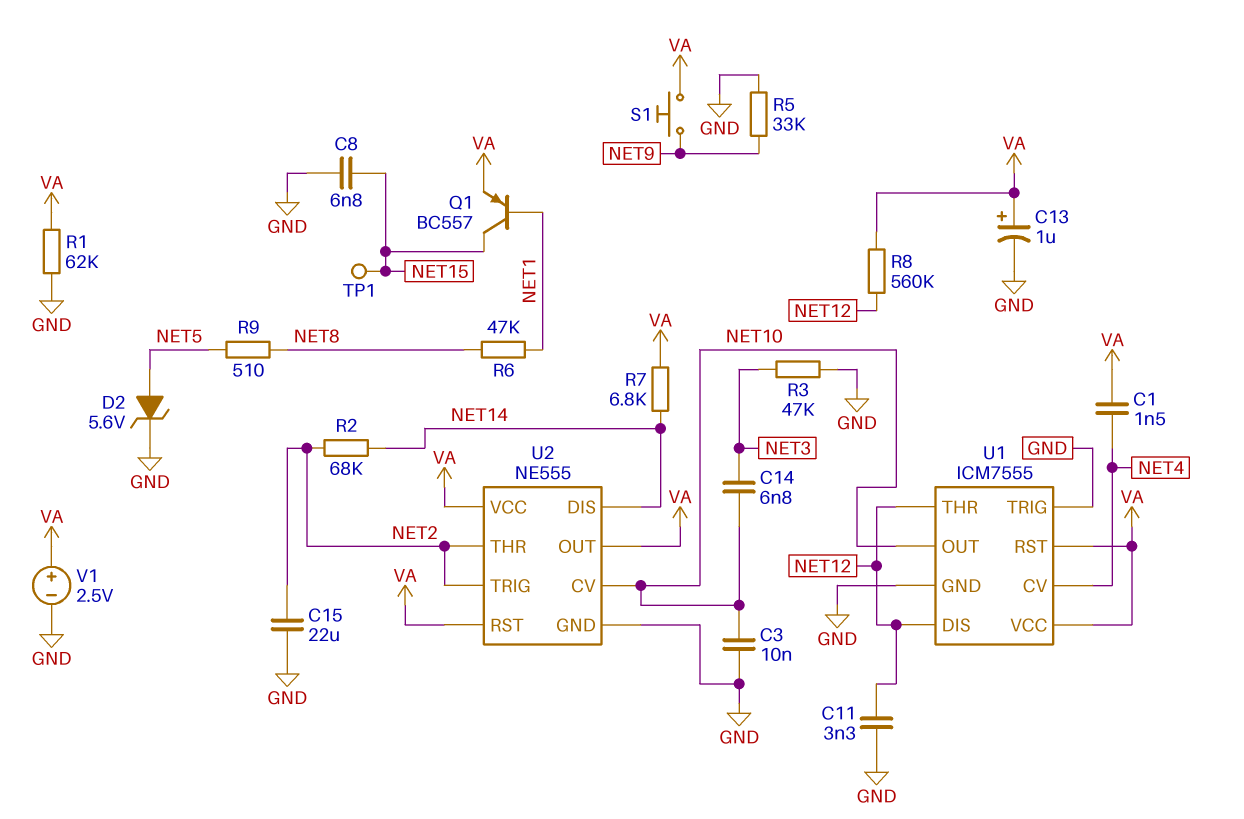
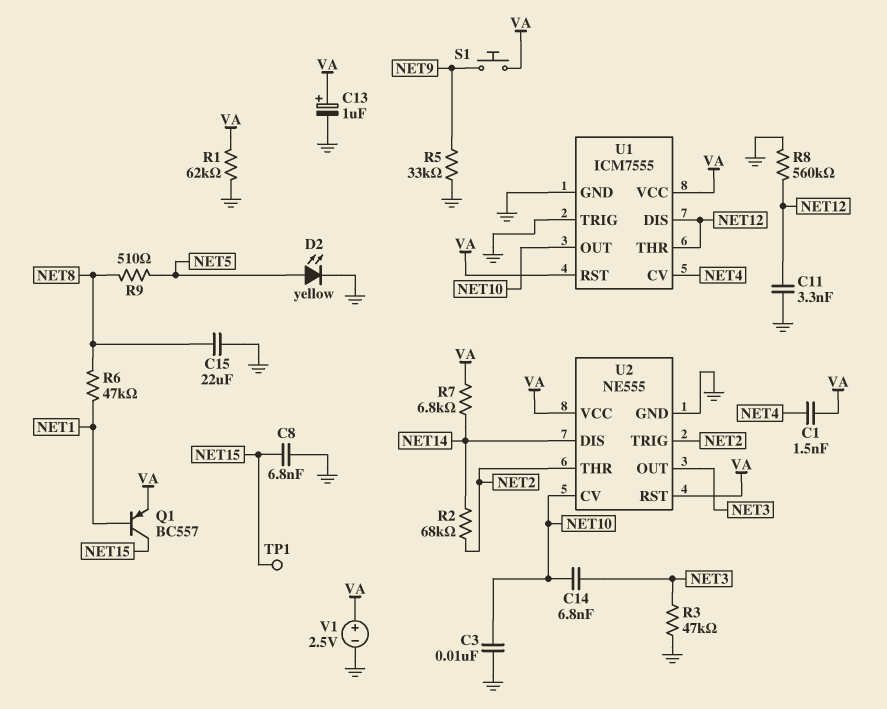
C15: 22uF (GND, NET2) -> 22uF (GND, NET8)
D2: zener 5.6V (A NET5, K GND) -> LED yellow (A NET5, K GND)
R8: 560k (NET12, VA) -> 560k (GND, NET12)
U2 pin OUT: VA -> NET3

